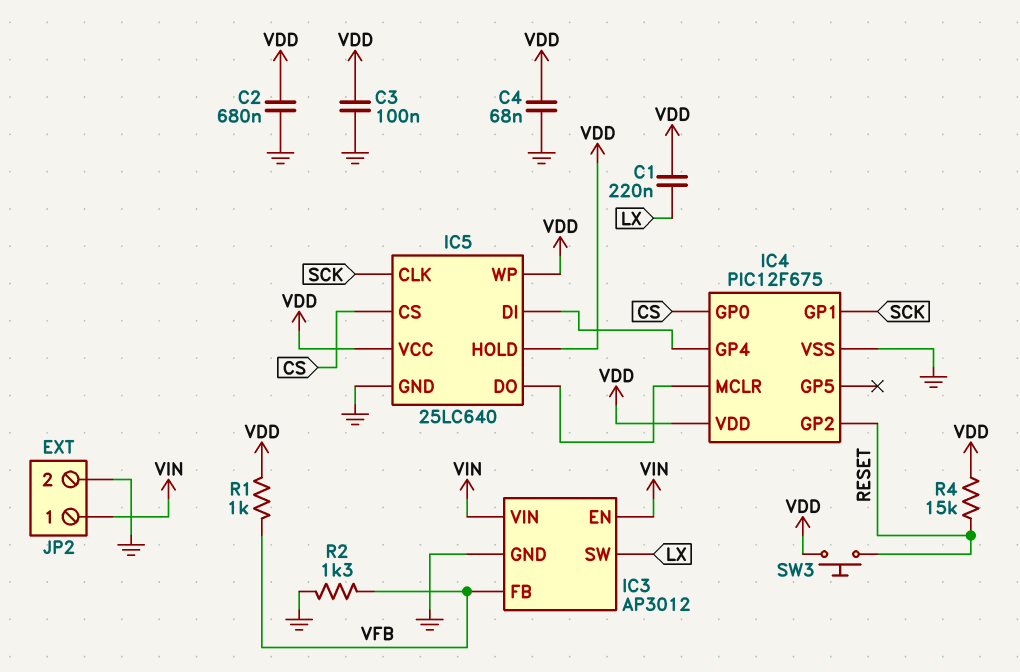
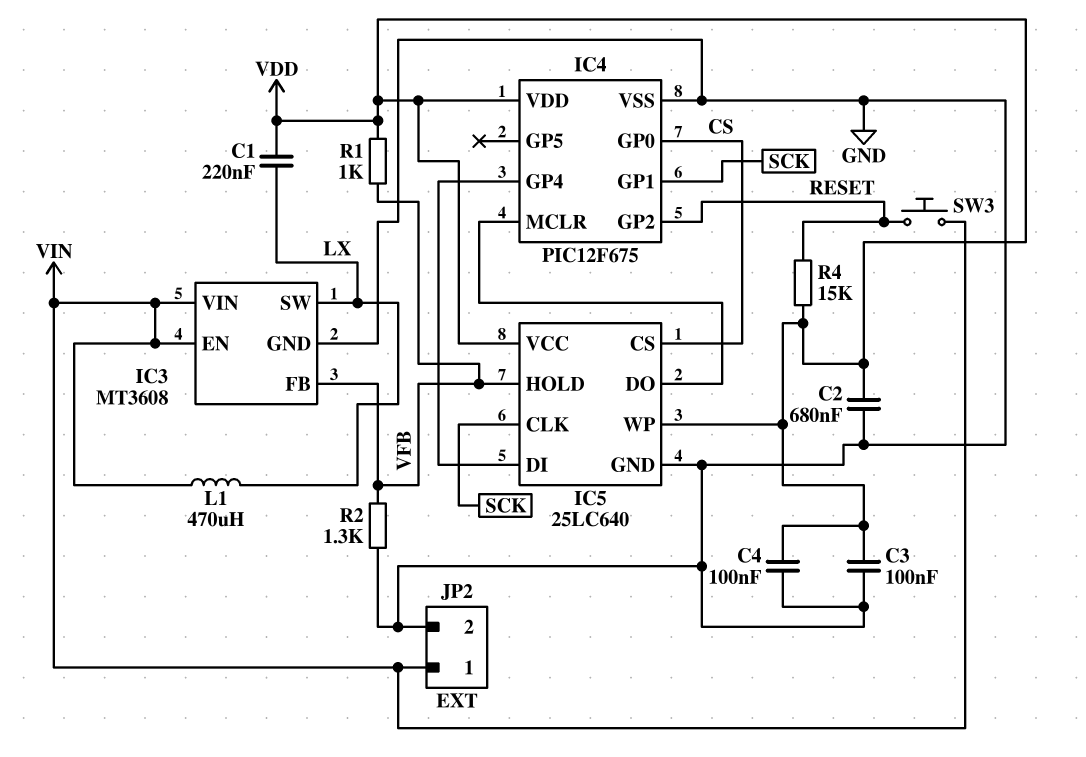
C4: 68nF (GND, VDD) -> 100nF (GND, VDD)
IC3: AP3012 -> MT3608
IC5 pin HOLD: VDD -> VFB
L1: none -> 470uH (LX, VIN)
SW3: button (RESET, VDD) -> button (RESET, VIN)

